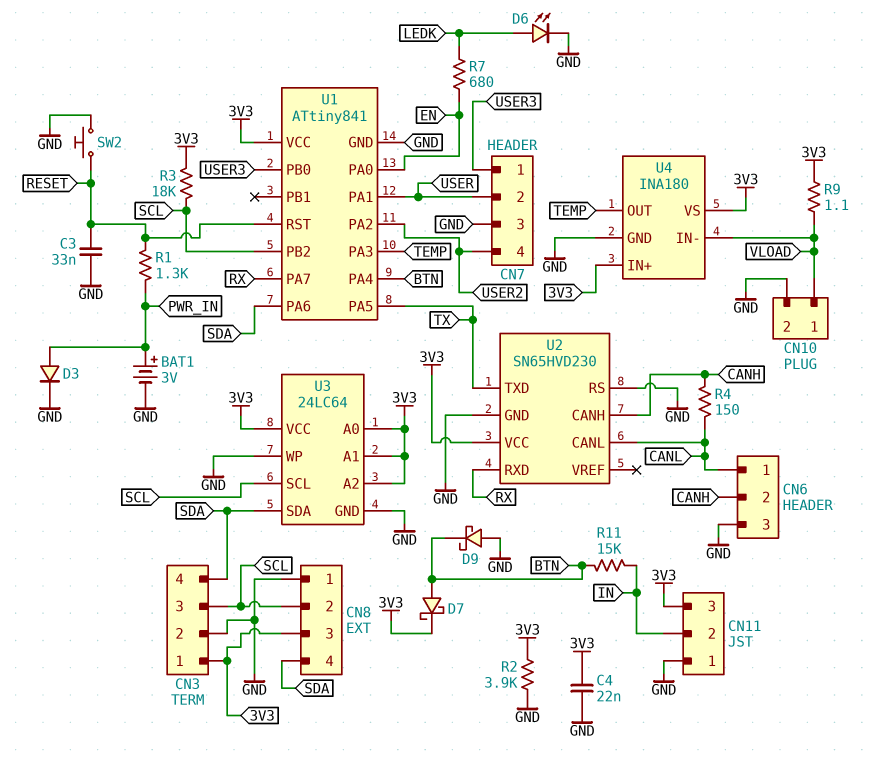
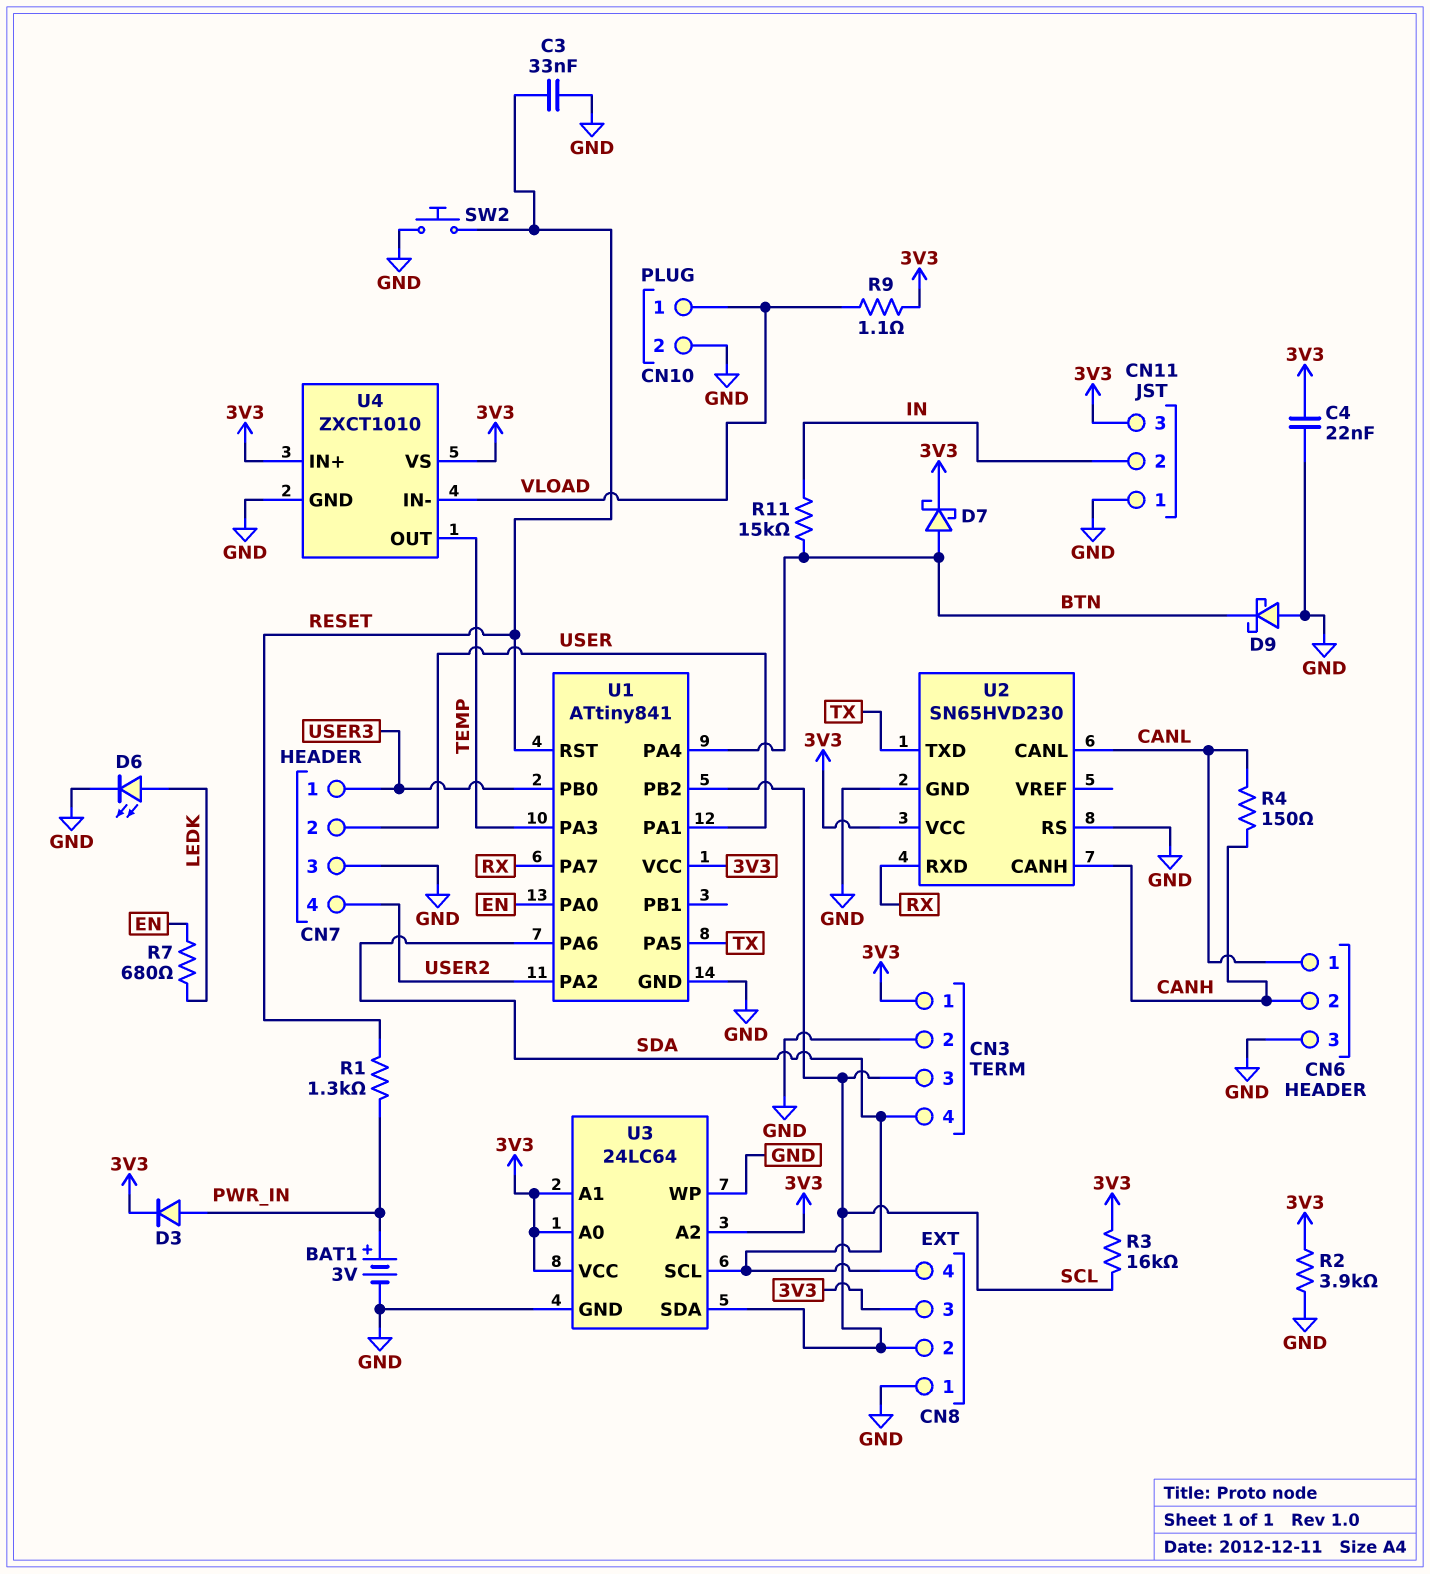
D3: diode (A PWR_IN, K GND) -> diode (A PWR_IN, K 3V3)
R3: 18k (3V3, SCL) -> 16k (3V3, SCL)
U3 pin SCL: SCL -> SDA
U3 pin SDA: SDA -> SCL
U4: INA180 -> ZXCT1010

